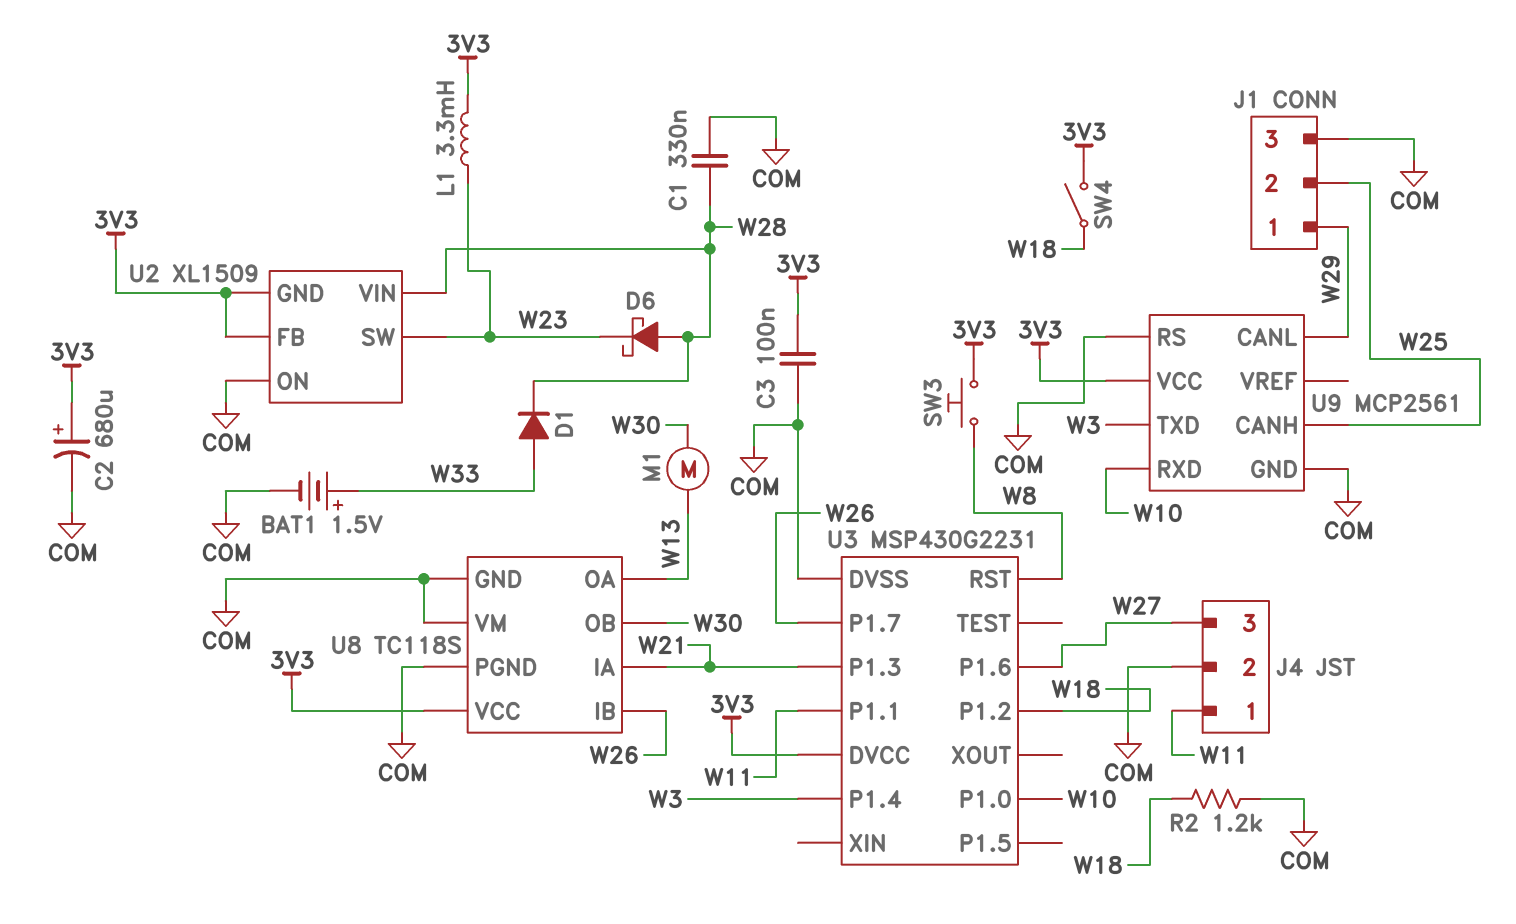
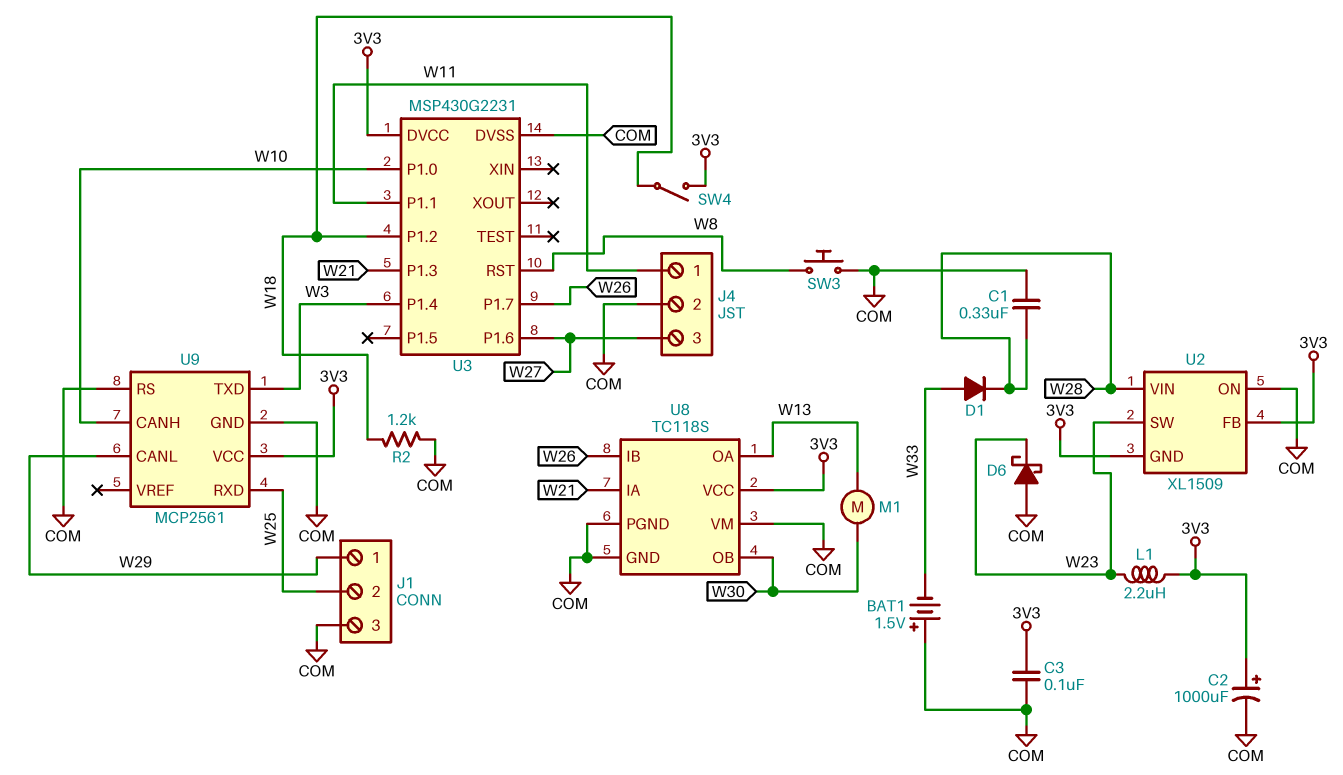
BAT1: 1.5V (plus W33, minus COM) -> 1.5V (plus COM, minus W33)
C2: 680uF (plus 3V3, minus COM) -> 1000uF (plus 3V3, minus COM)
D6: schottky (A W28, K W23) -> schottky (A COM, K W23)
L1: 3.3mH (3V3, W23) -> 2.2uH (3V3, W23)
SW3: button (3V3, W8) -> button (COM, W8)
U9 pin CANH: W25 -> W10
U9 pin RXD: W10 -> W25

